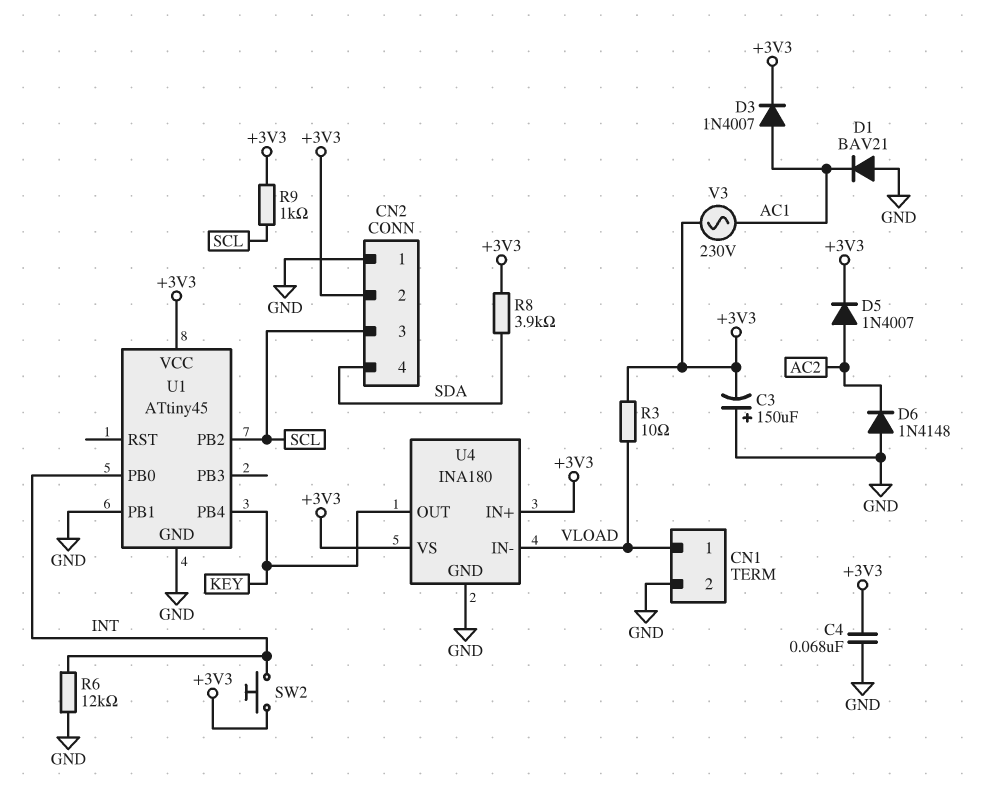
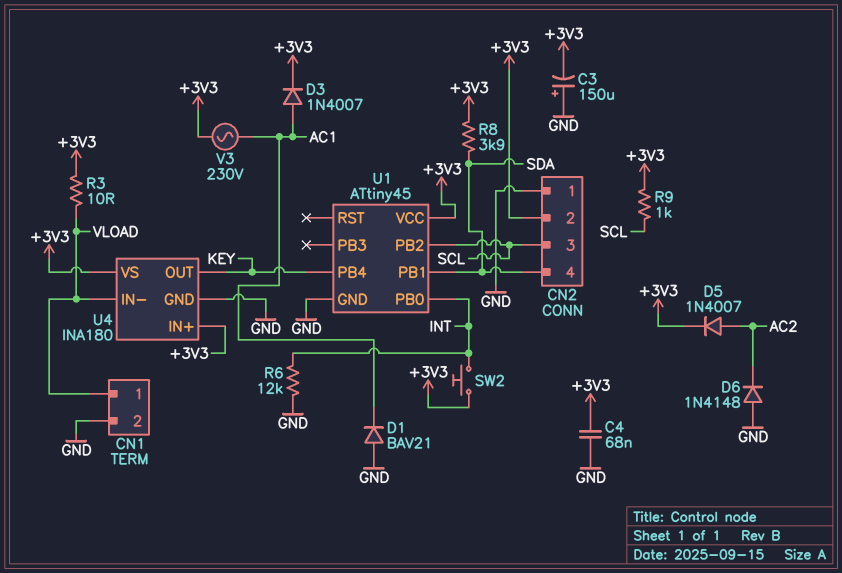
U1 pin PB1: GND -> SDA

